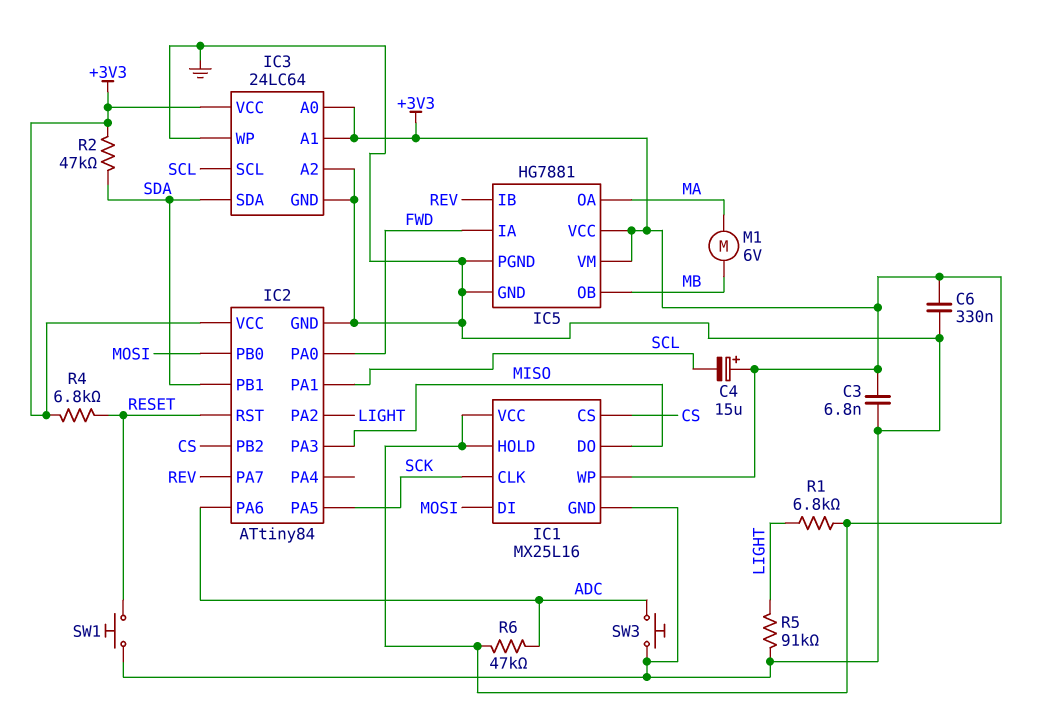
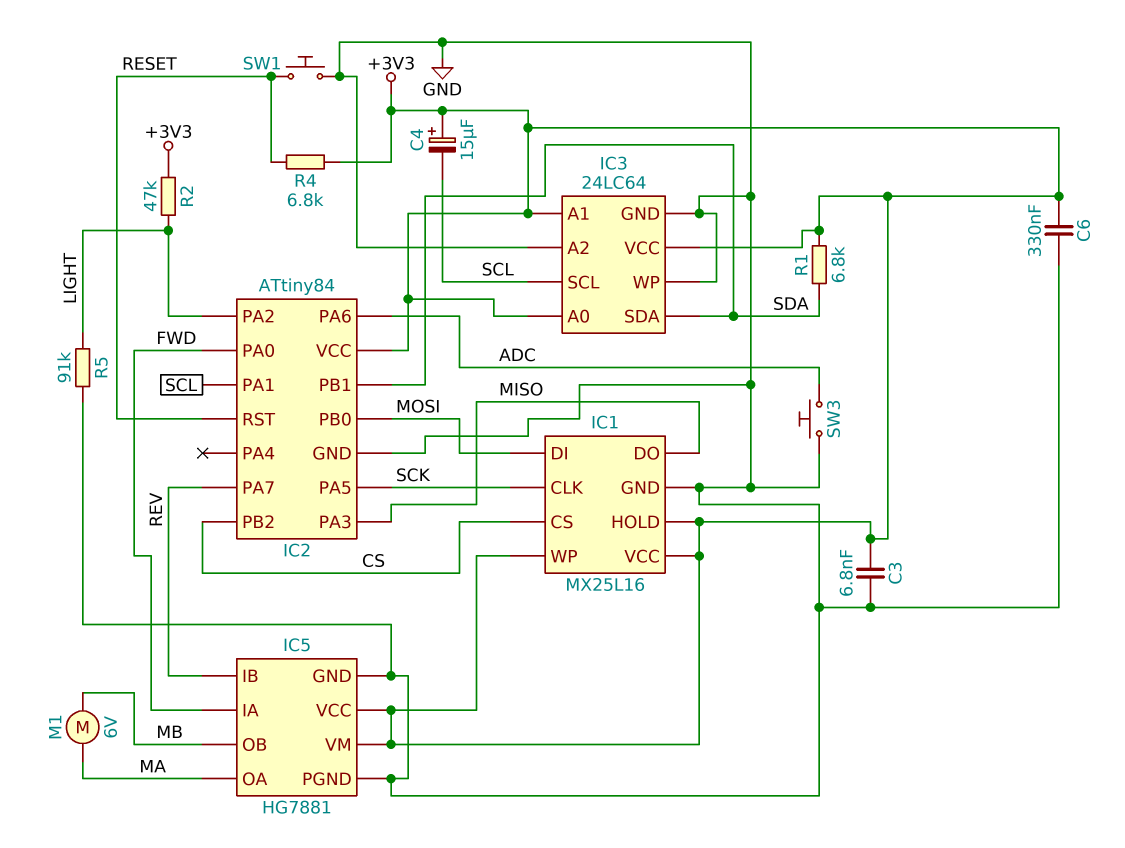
R1: 6.8k (+3V3, LIGHT) -> 6.8k (+3V3, SDA)
R2: 47k (+3V3, SDA) -> 47k (+3V3, LIGHT)
R6: 47k (+3V3, ADC) -> none

